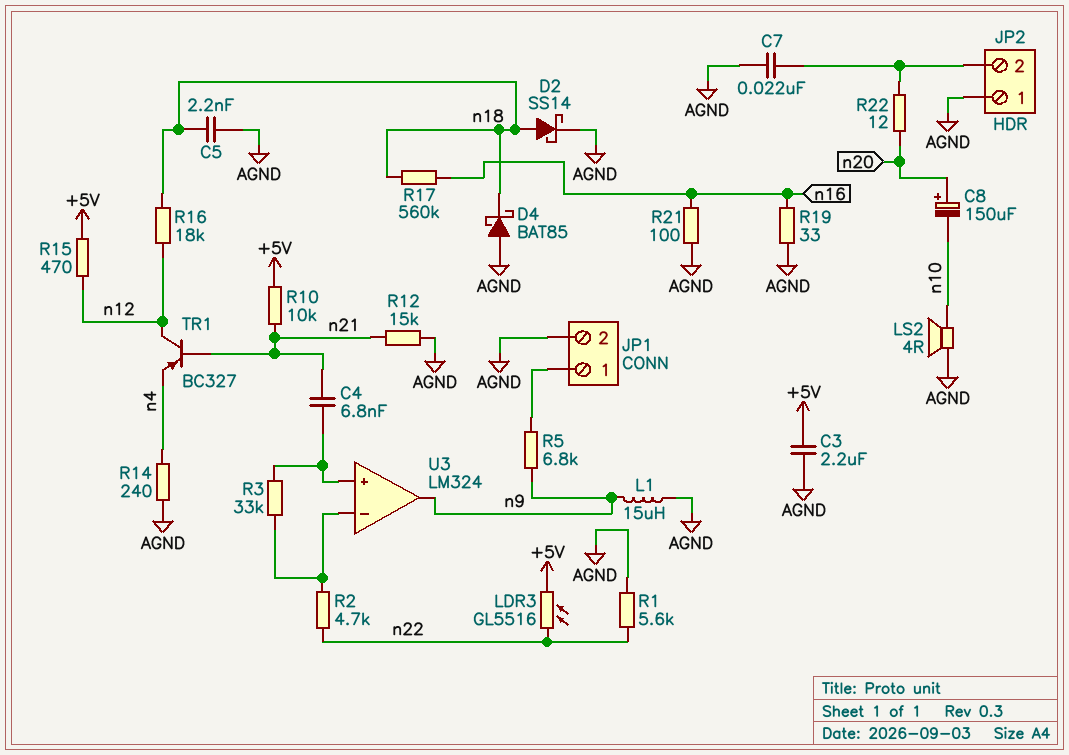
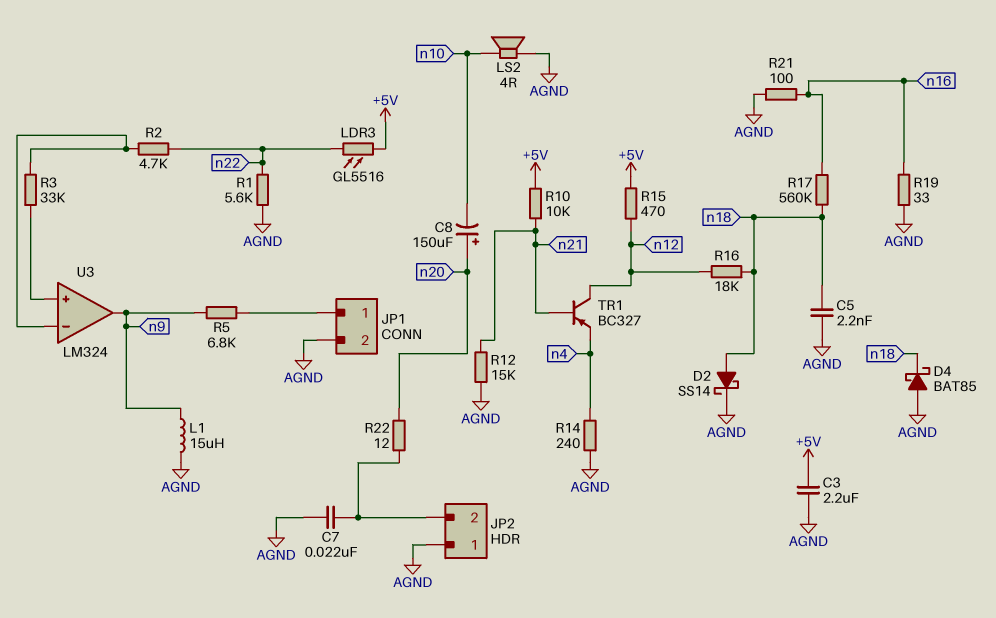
C4: 6.8nF (U3/in+, n21) -> none

